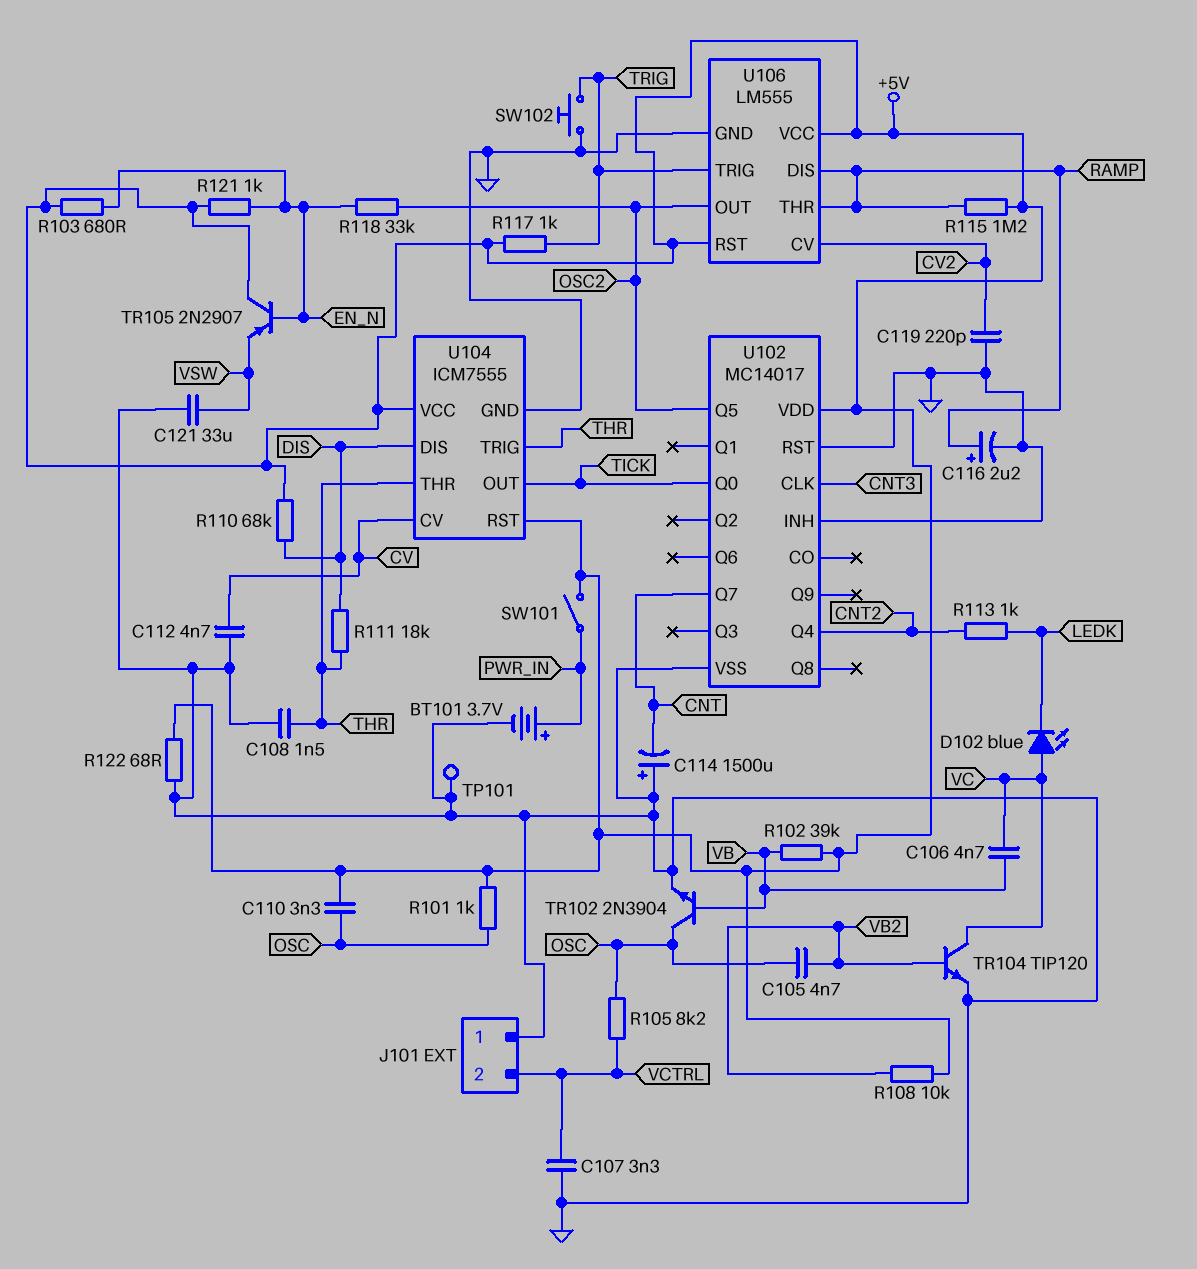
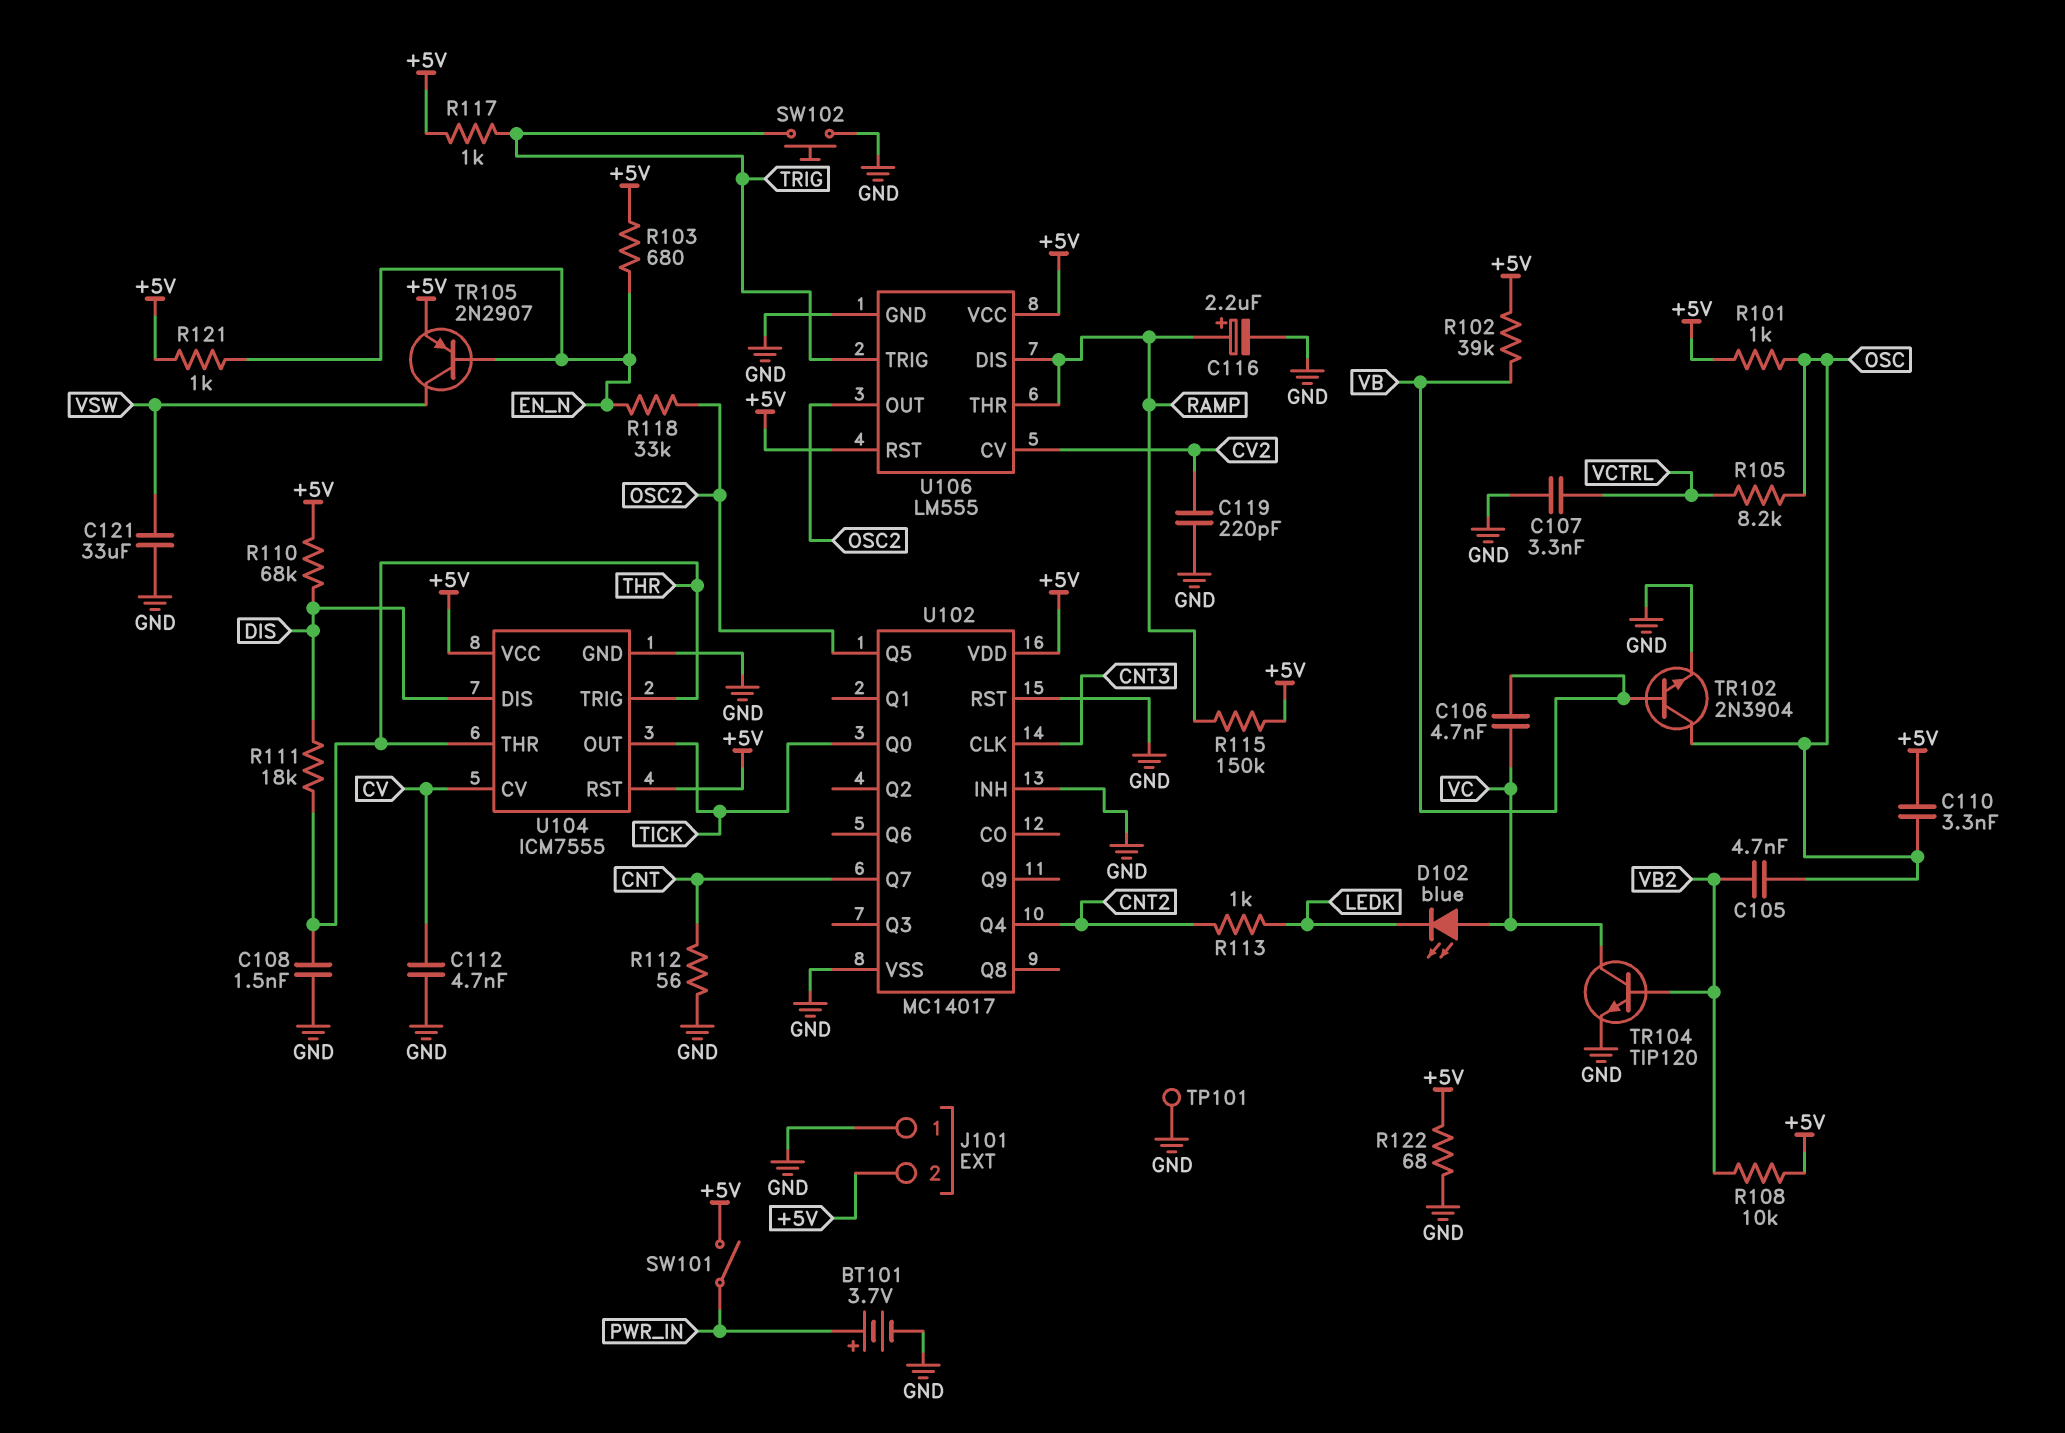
C114: 1500uF (plus GND, minus CNT) -> none
J101 pin 2: VCTRL -> +5V
R112: none -> 56 (CNT, GND)
R115: 1.2M (+5V, RAMP) -> 150k (+5V, RAMP)
TR105: PNP 2N2907 (B EN_N, C +5V, E VSW) -> PNP 2N2907 (B EN_N, C VSW, E +5V)

